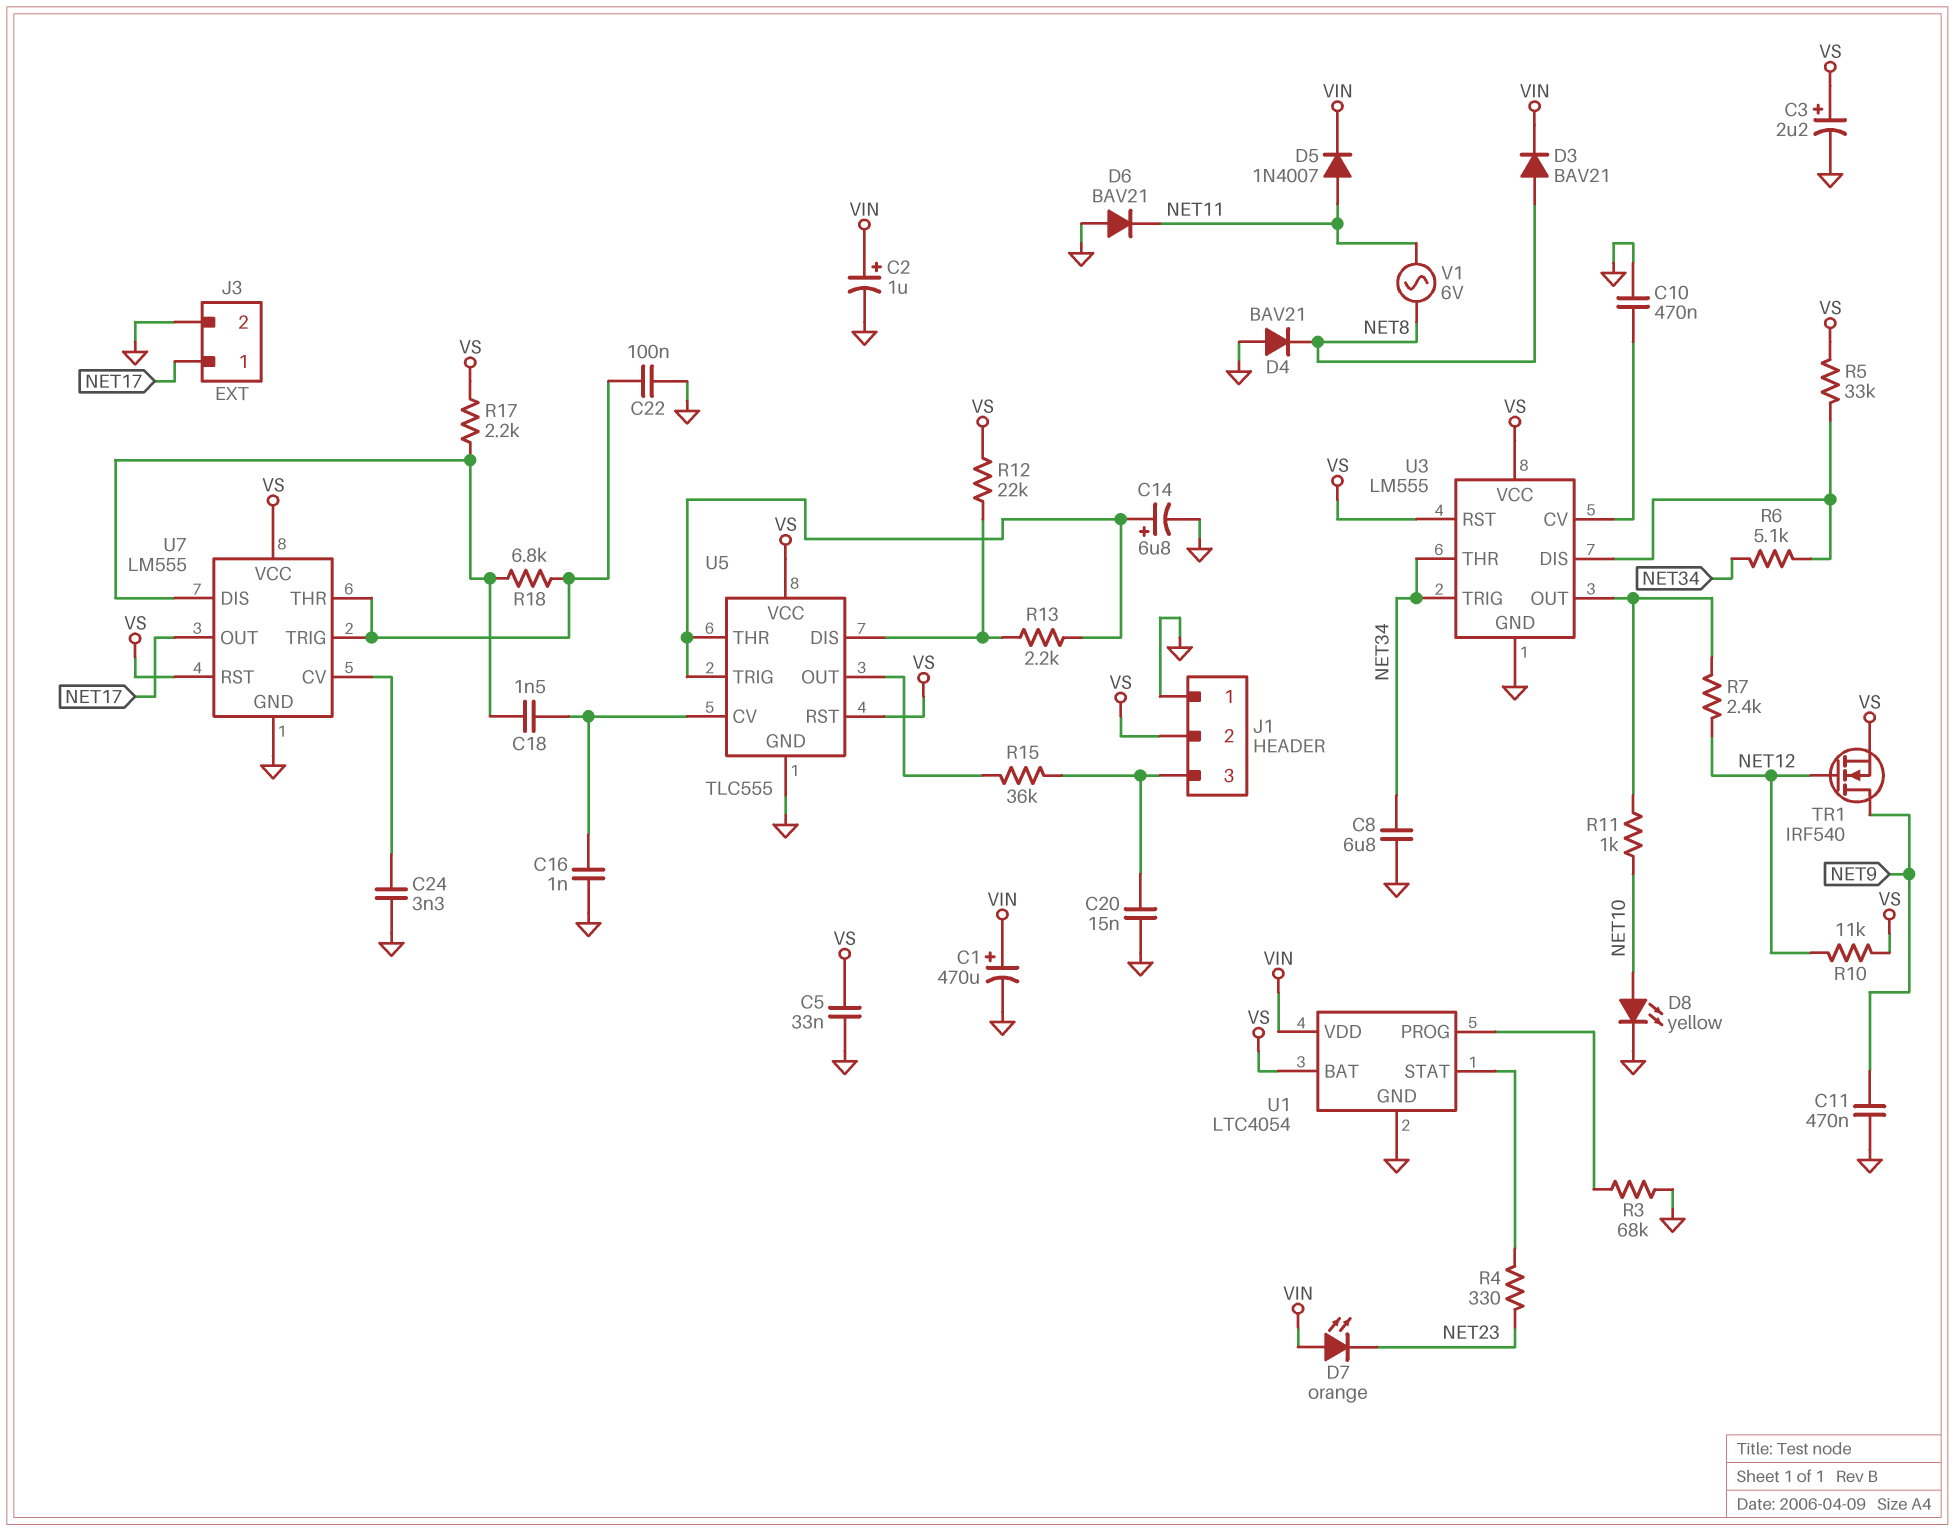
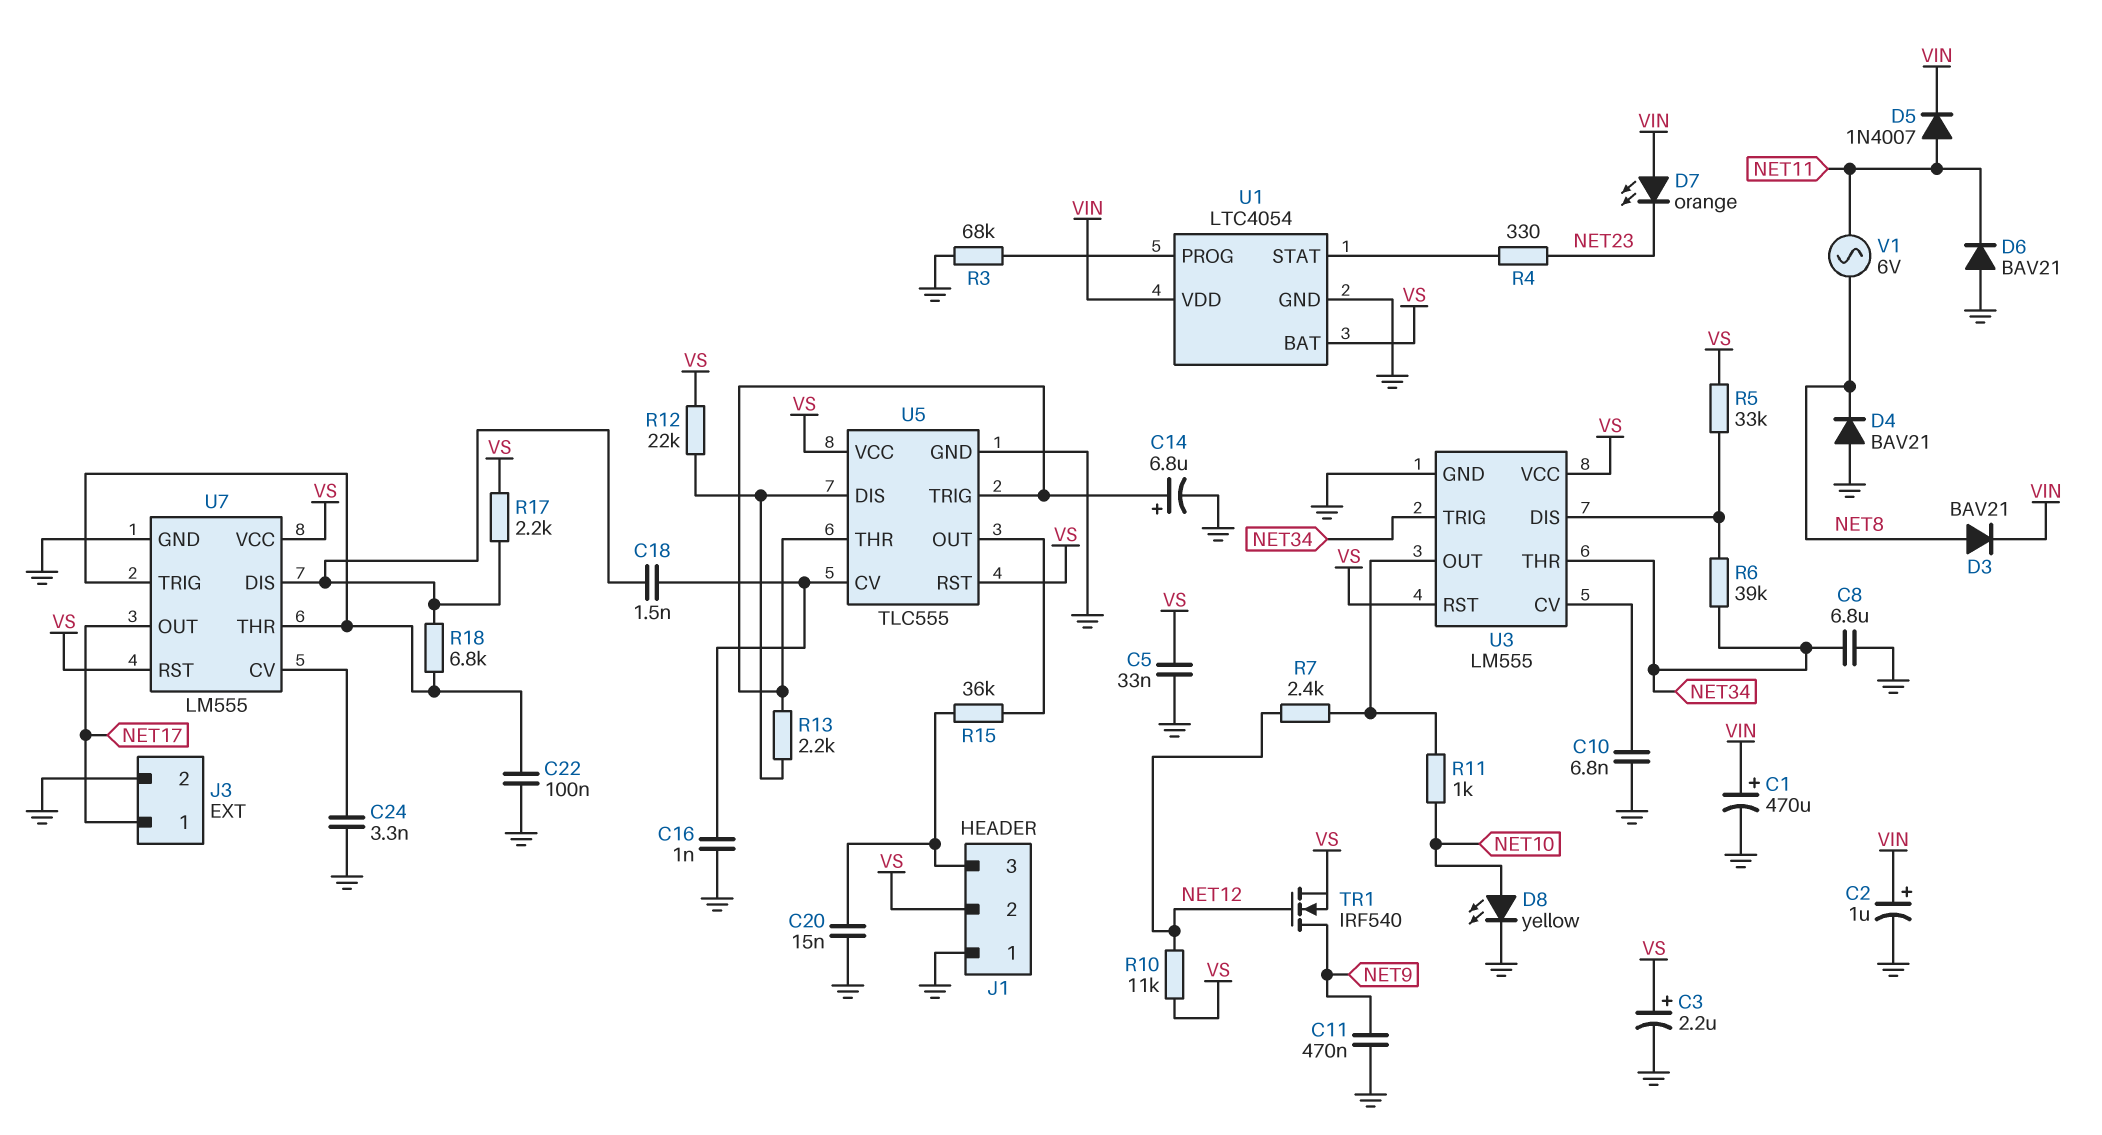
C10: 470nF (GND, U3/CV) -> 6.8nF (GND, U3/CV)
R6: 5.1k (NET34, U3/DIS) -> 39k (NET34, U3/DIS)

